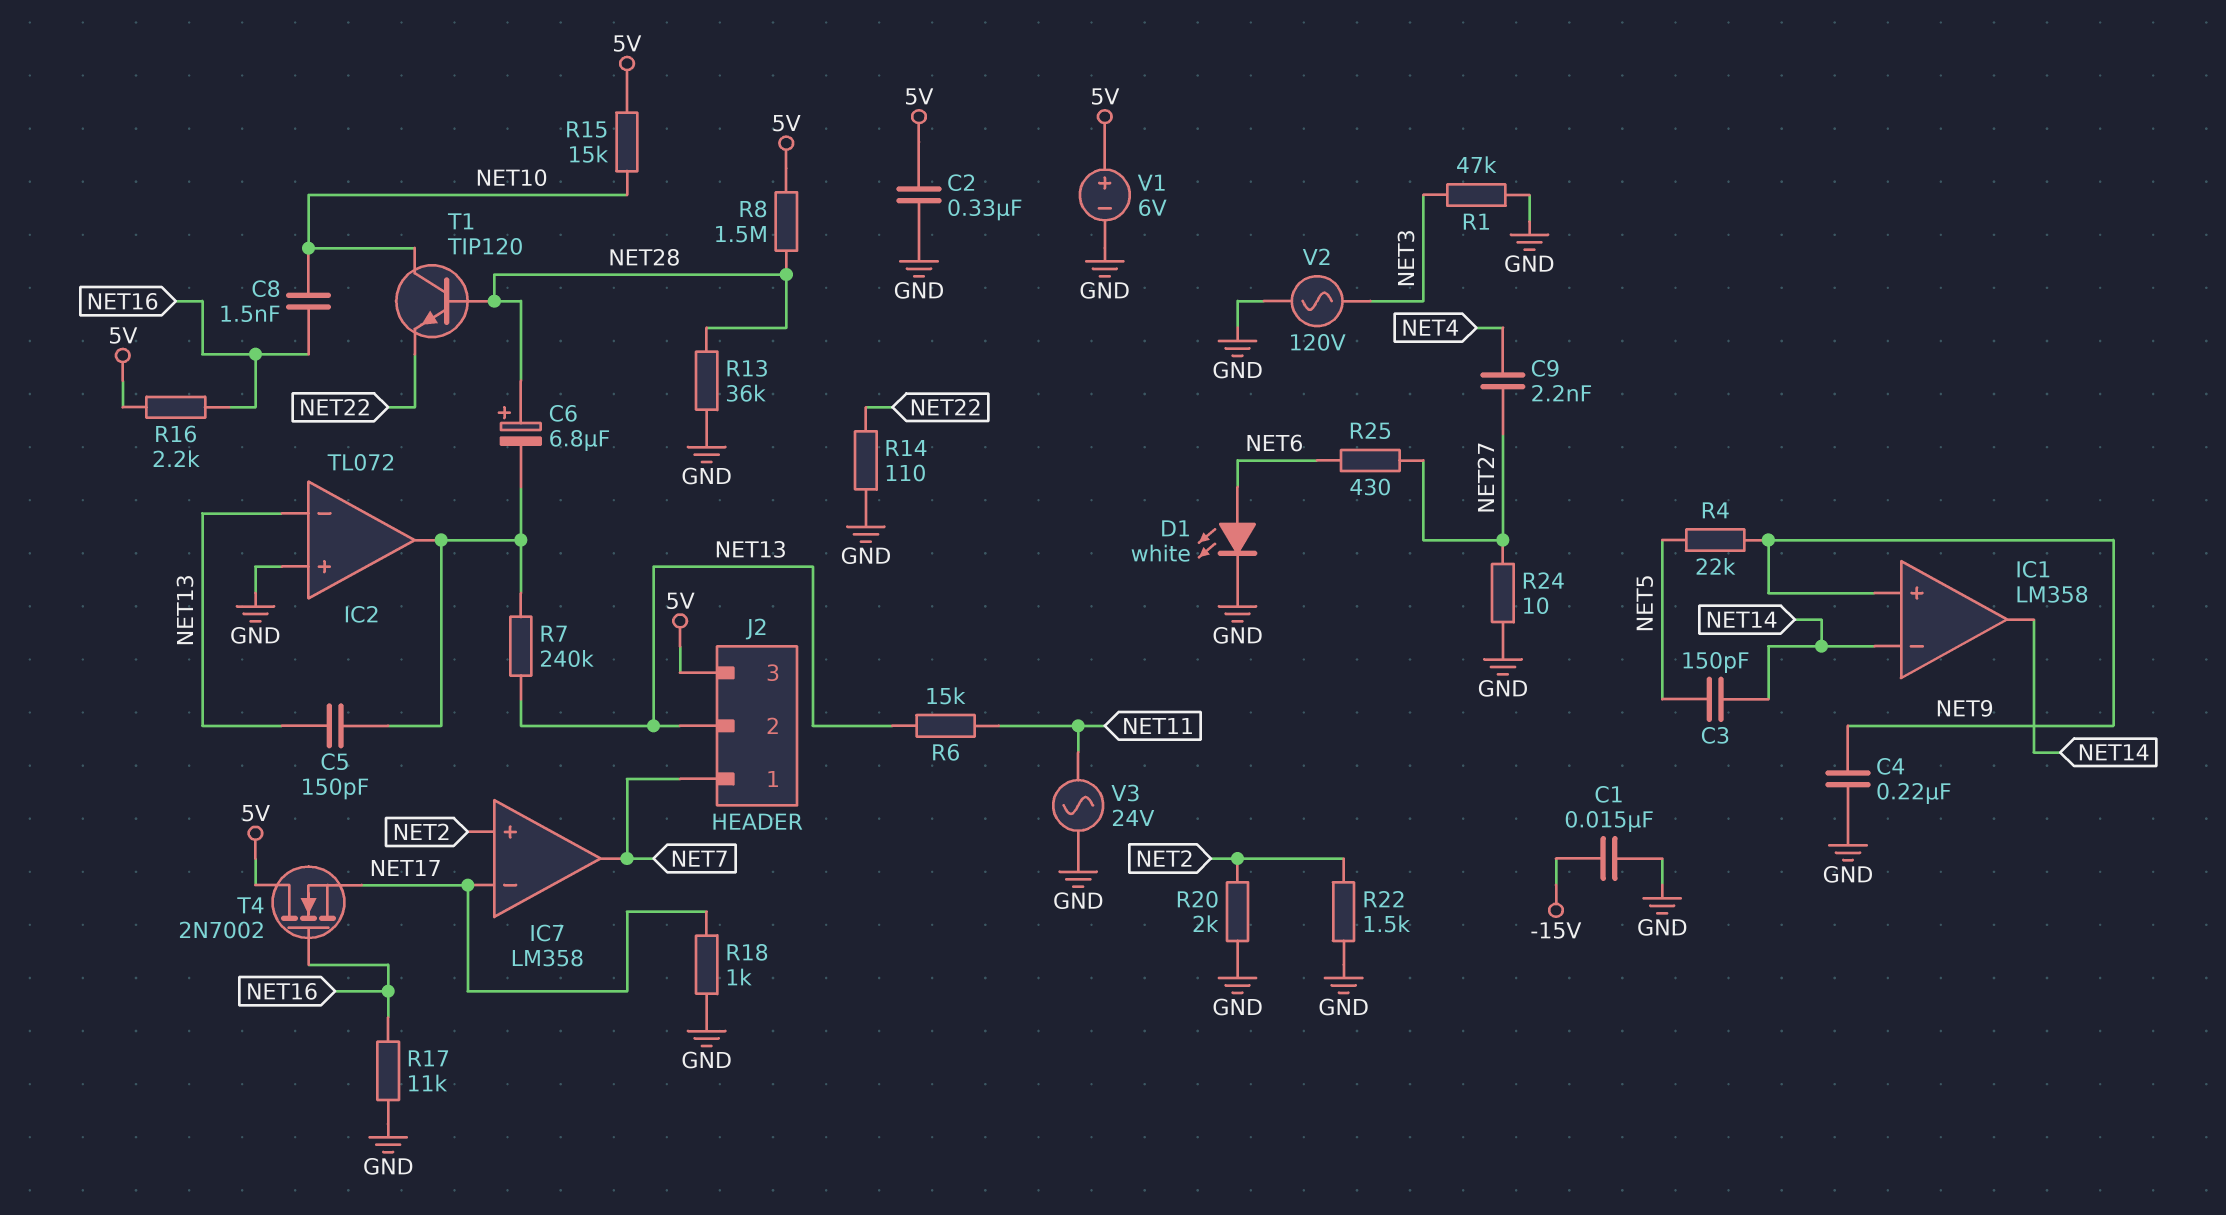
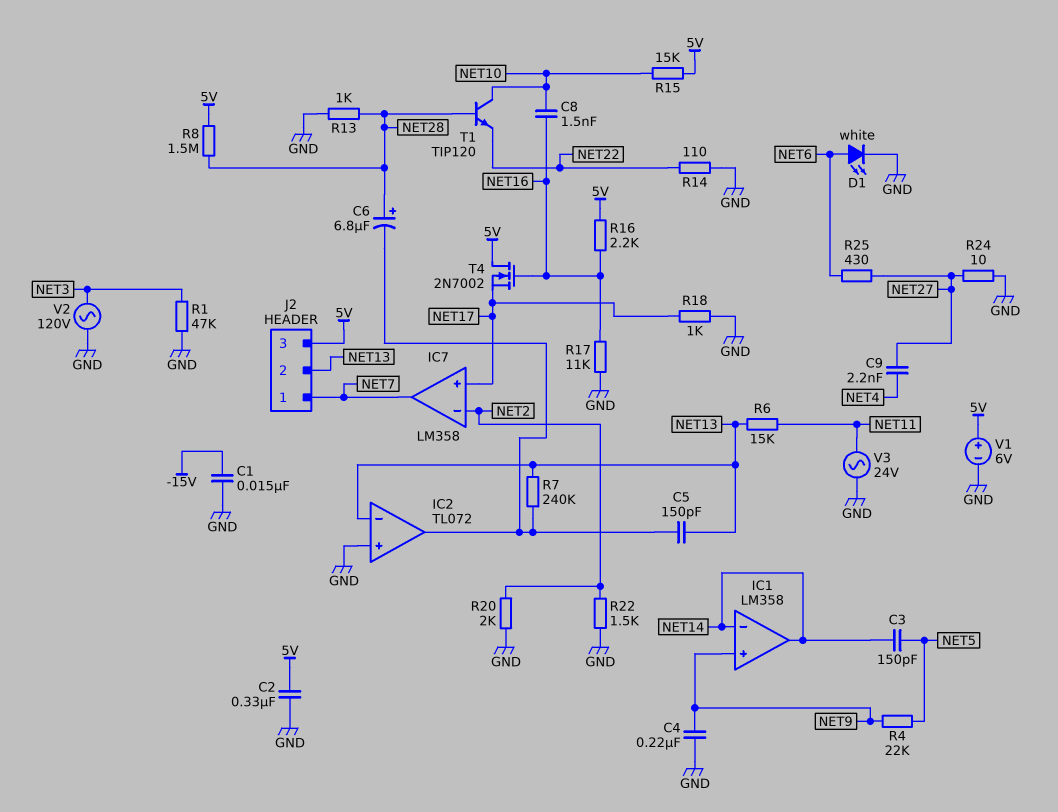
IC7 pin in+: NET2 -> NET17
IC7 pin in-: NET17 -> NET2
R13: 36k (GND, NET28) -> 1k (GND, NET28)

